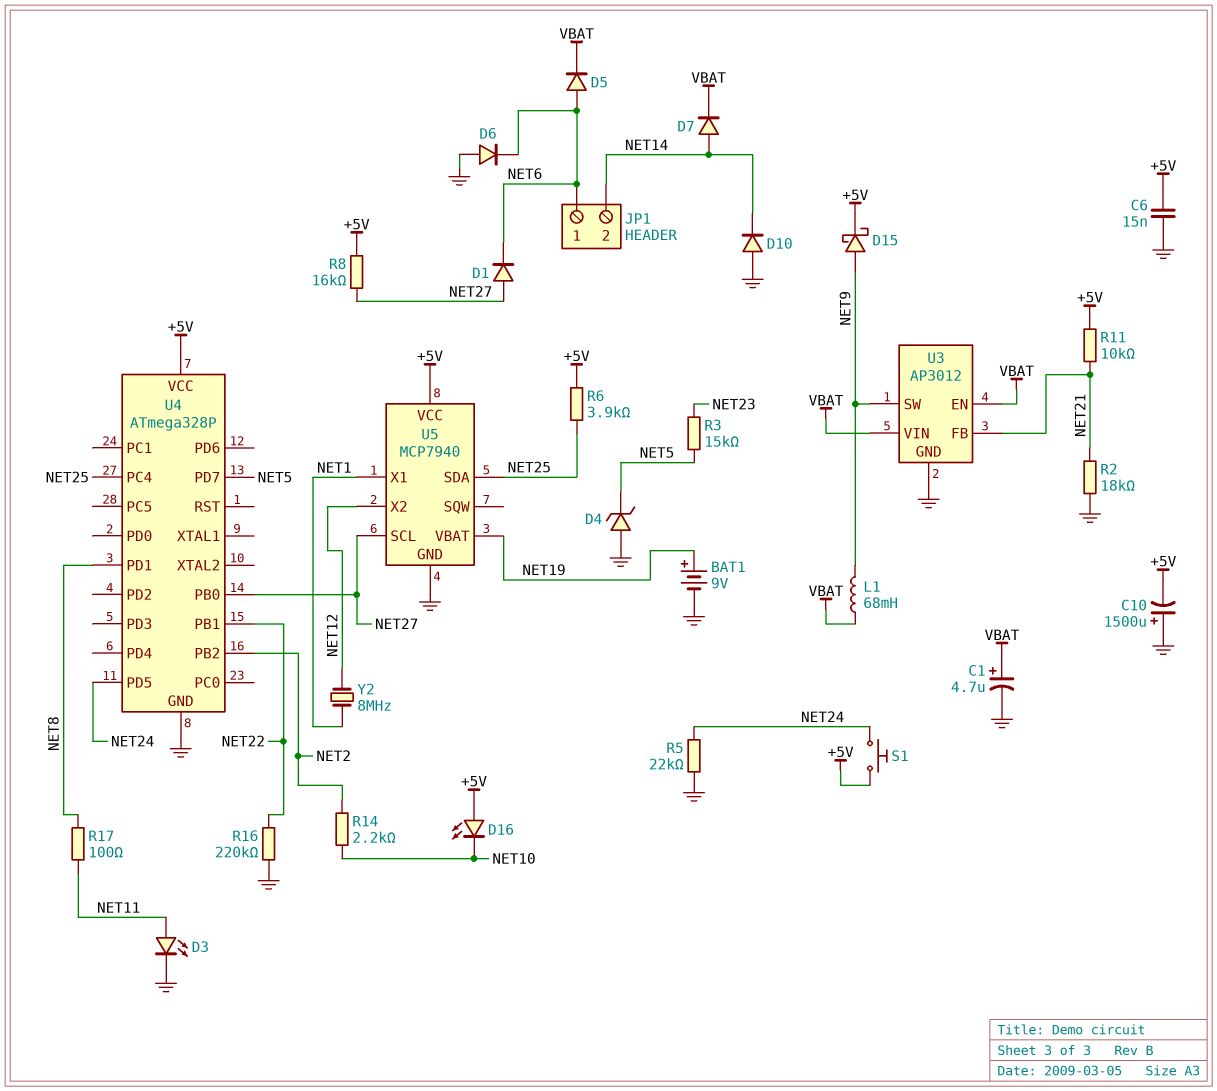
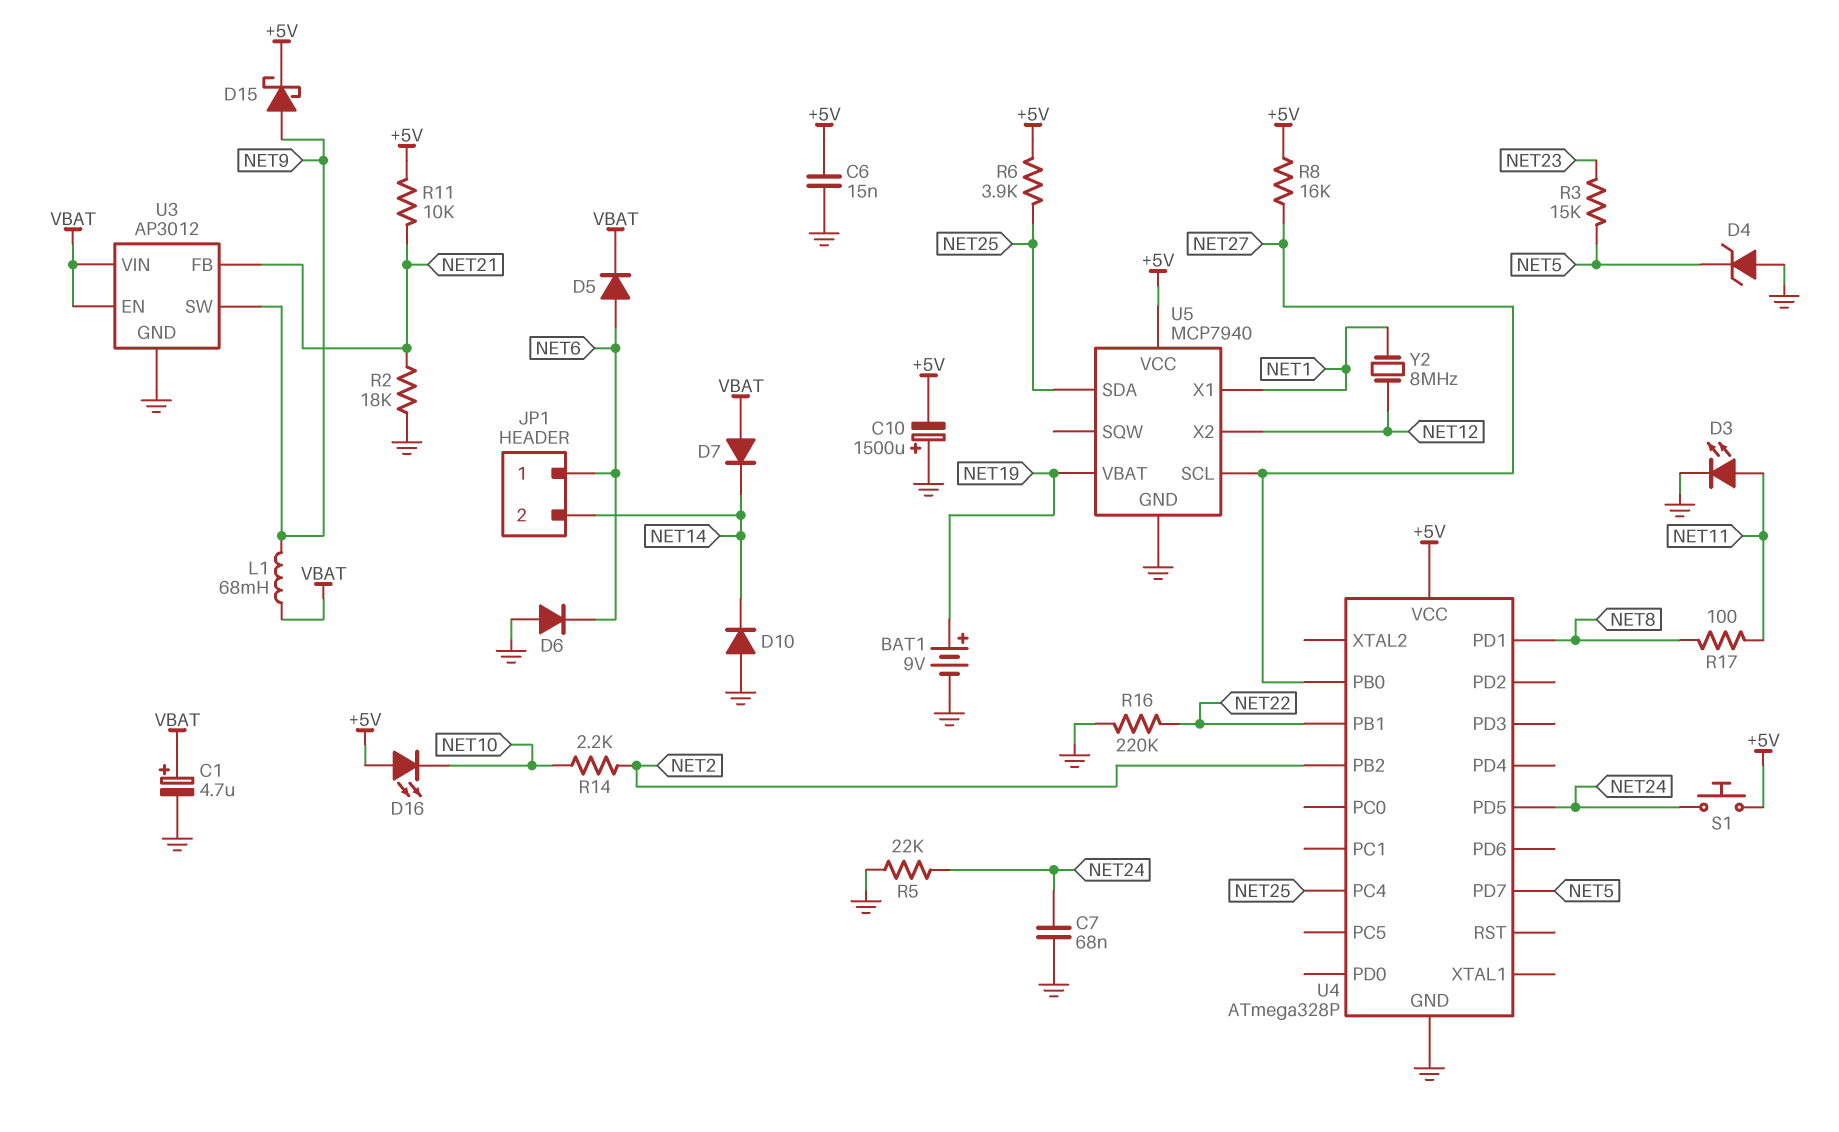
C7: none -> 68nF (GND, NET24)
D1: diode (A NET27, K NET6) -> none
D7: diode (A NET14, K VBAT) -> diode (A VBAT, K NET14)

